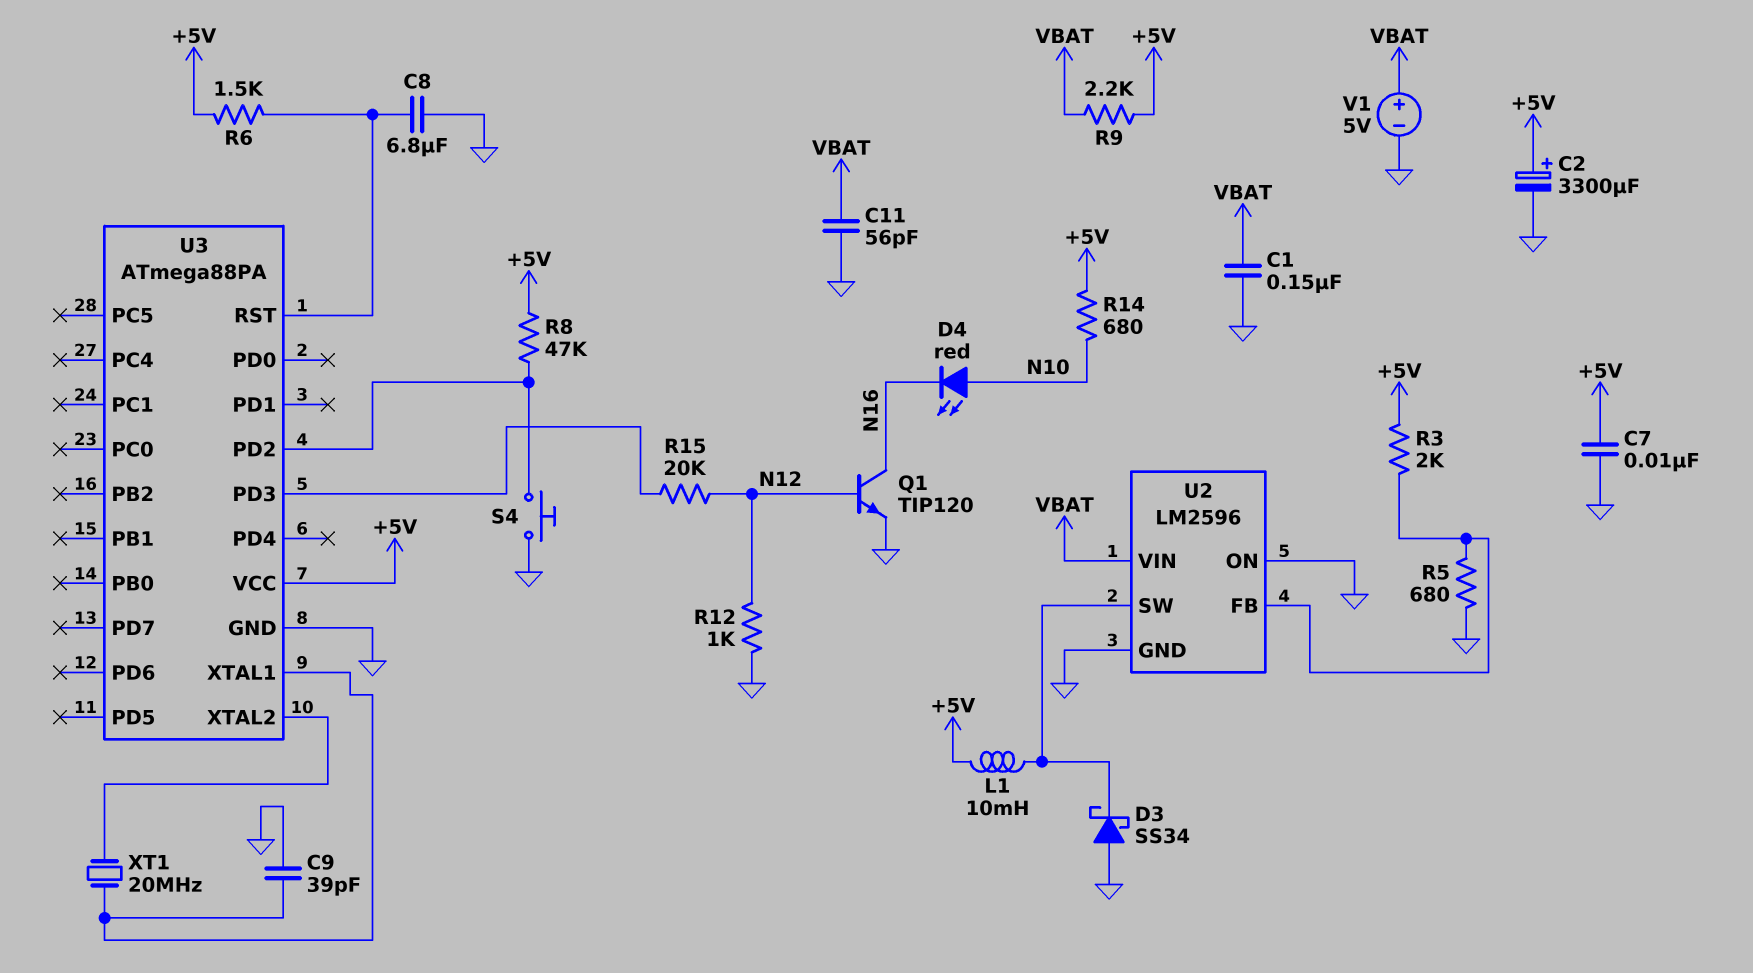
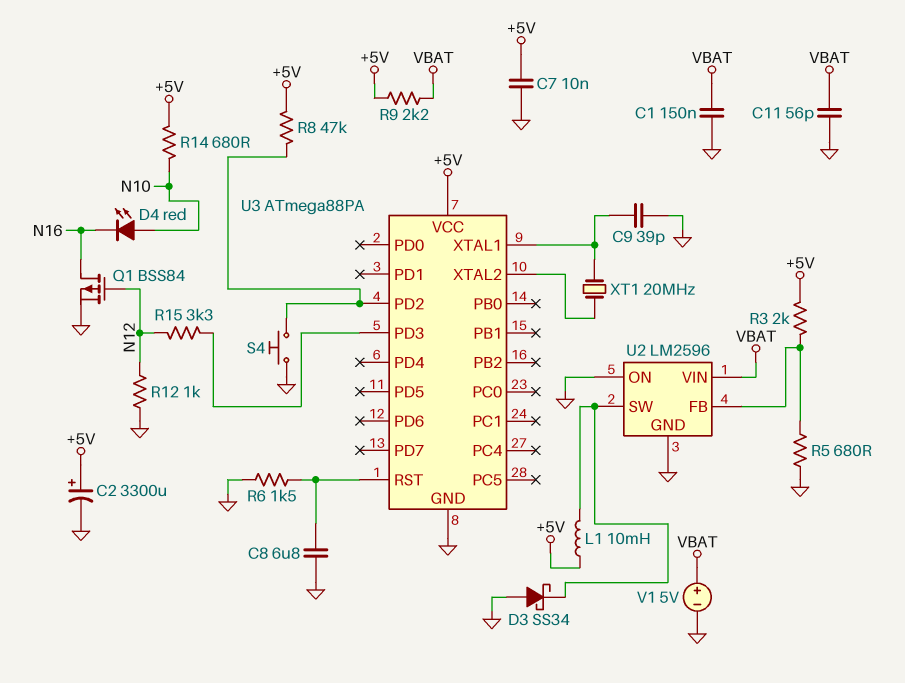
Q1: NPN TIP120 (B N12, C N16, E GND) -> PMOS BSS84 (G N12, D N16, S GND)
R6: 1.5k (+5V, U3/RST) -> 1.5k (GND, U3/RST)
R15: 20k (N12, U3/PD3) -> 3.3k (N12, U3/PD3)

